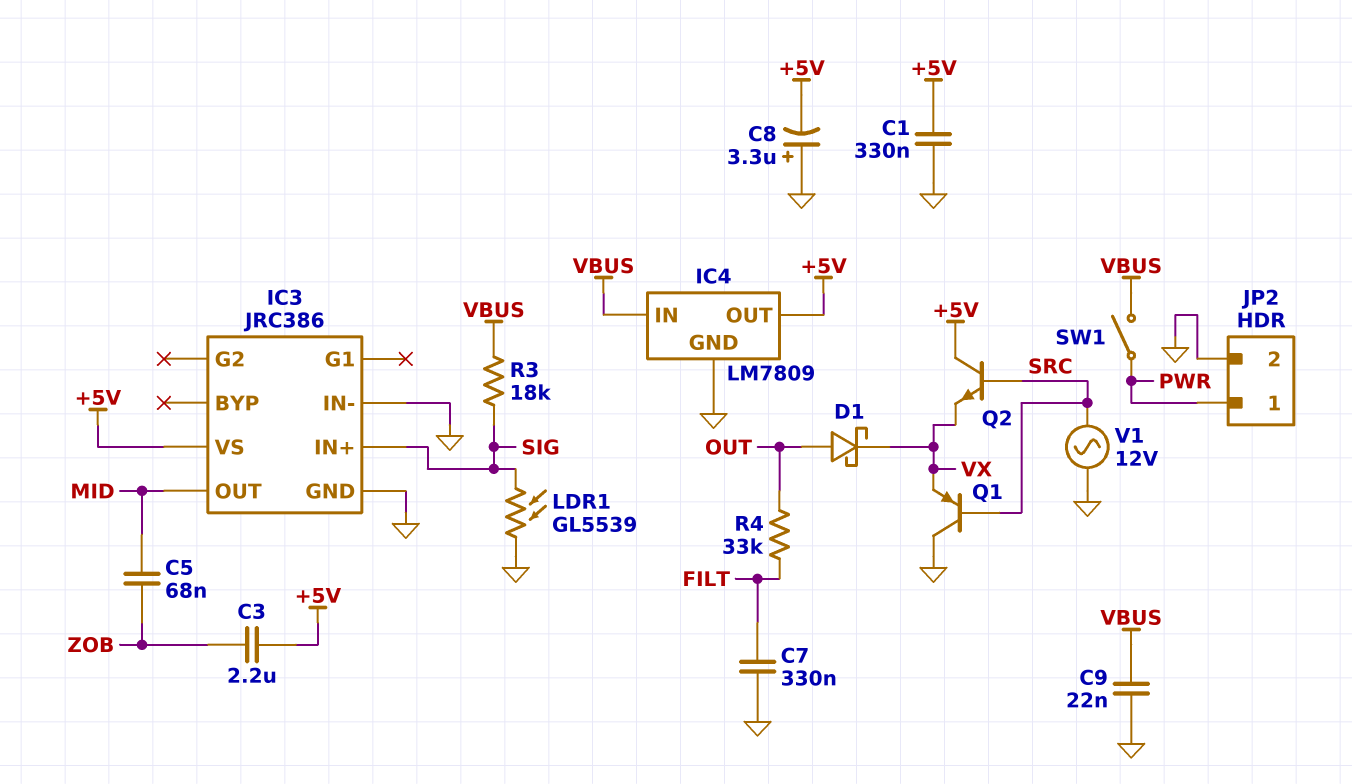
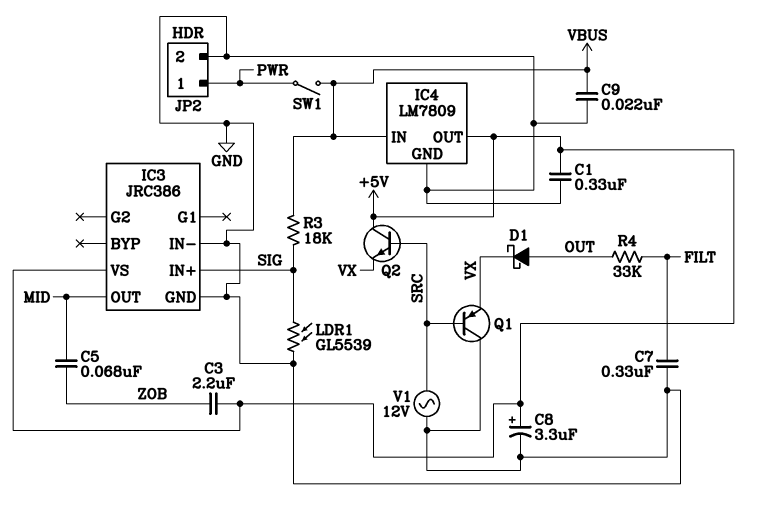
C8: 3.3uF (plus GND, minus +5V) -> 3.3uF (plus +5V, minus GND)

